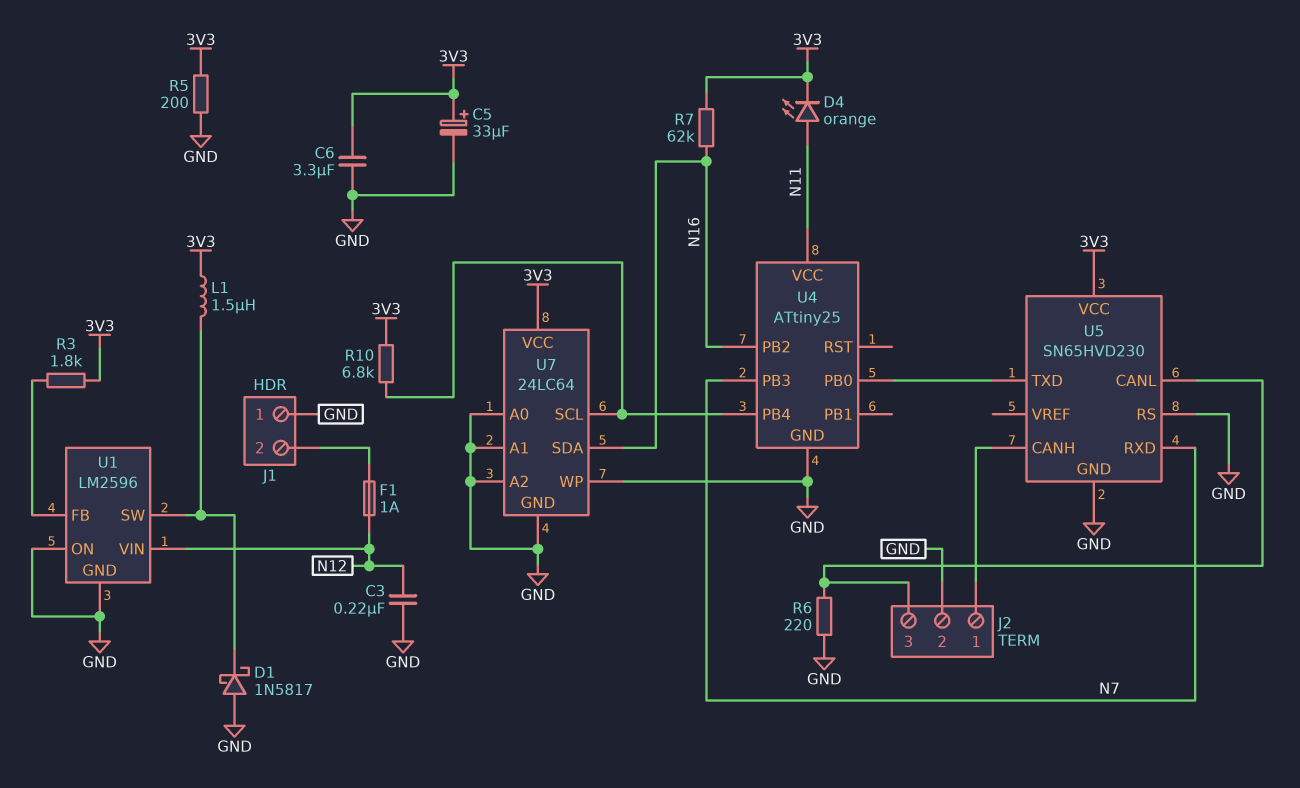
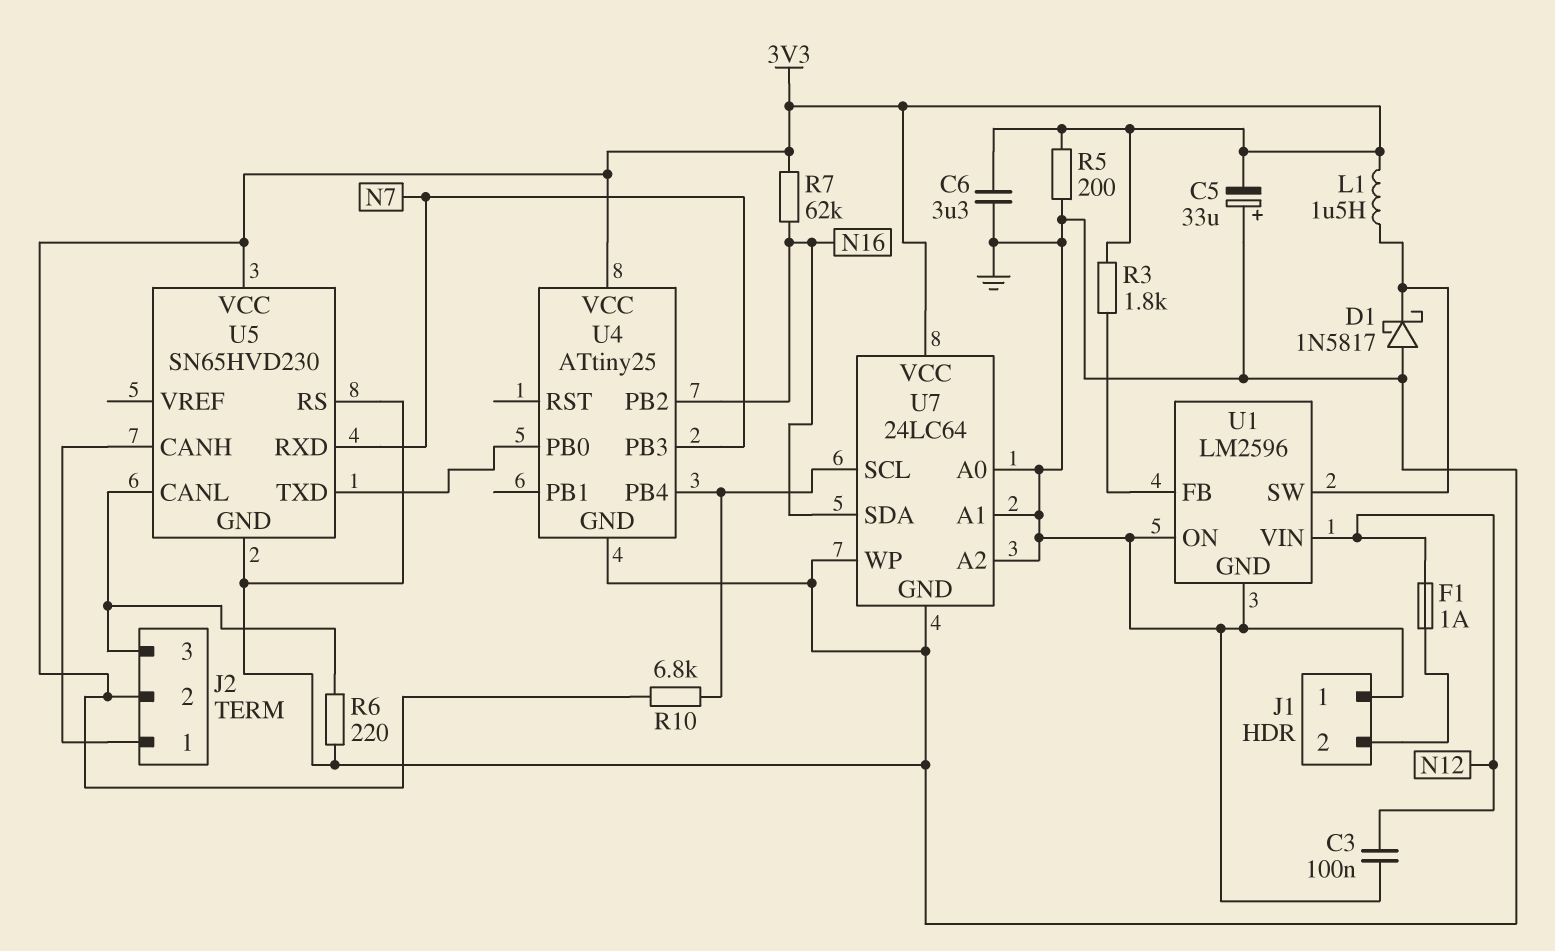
C3: 220nF (GND, N12) -> 100nF (GND, N12)
C5: 33uF (plus 3V3, minus GND) -> 33uF (plus GND, minus 3V3)
D4: LED orange (A N11, K 3V3) -> none
J2 pin 2: GND -> 3V3
U4 pin VCC: N11 -> 3V3

